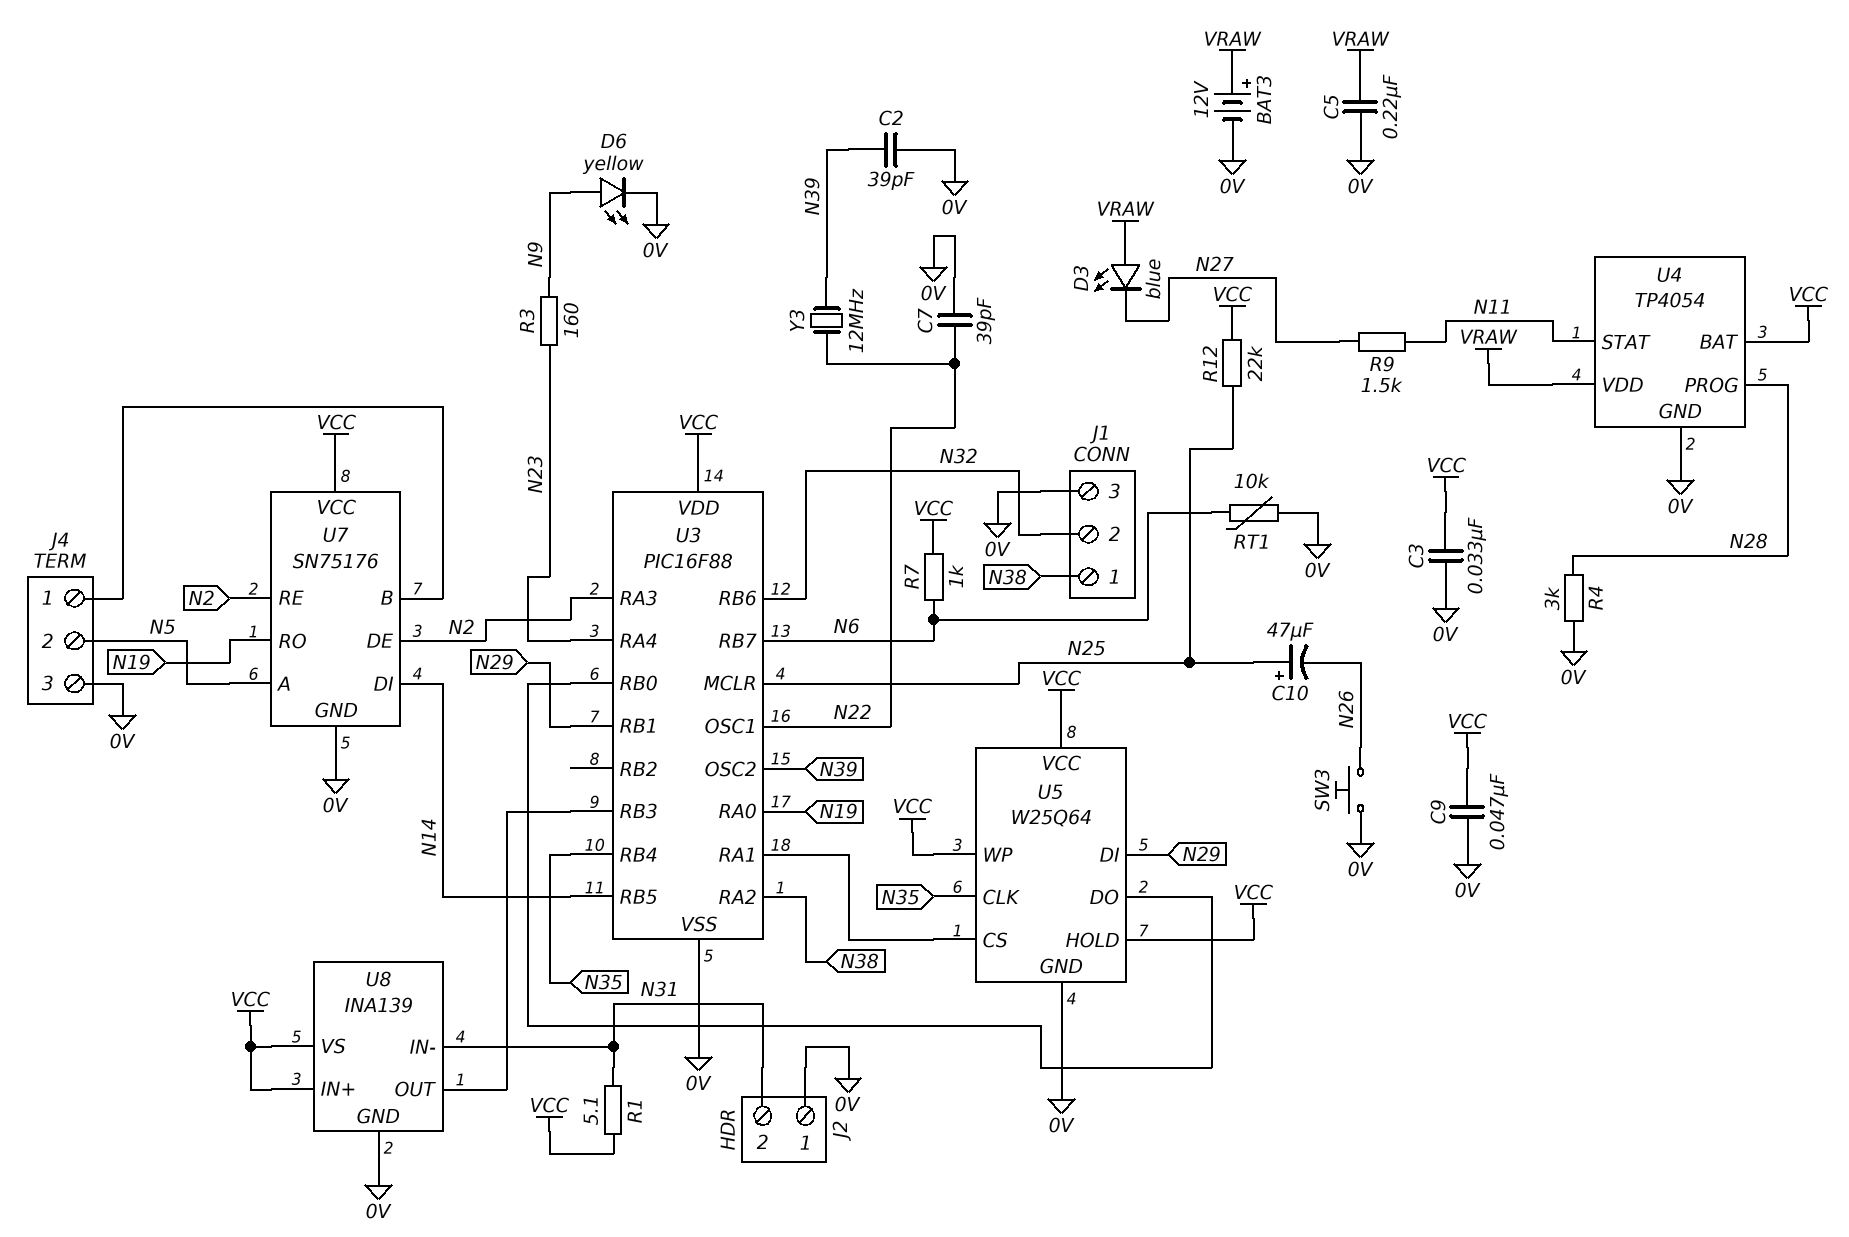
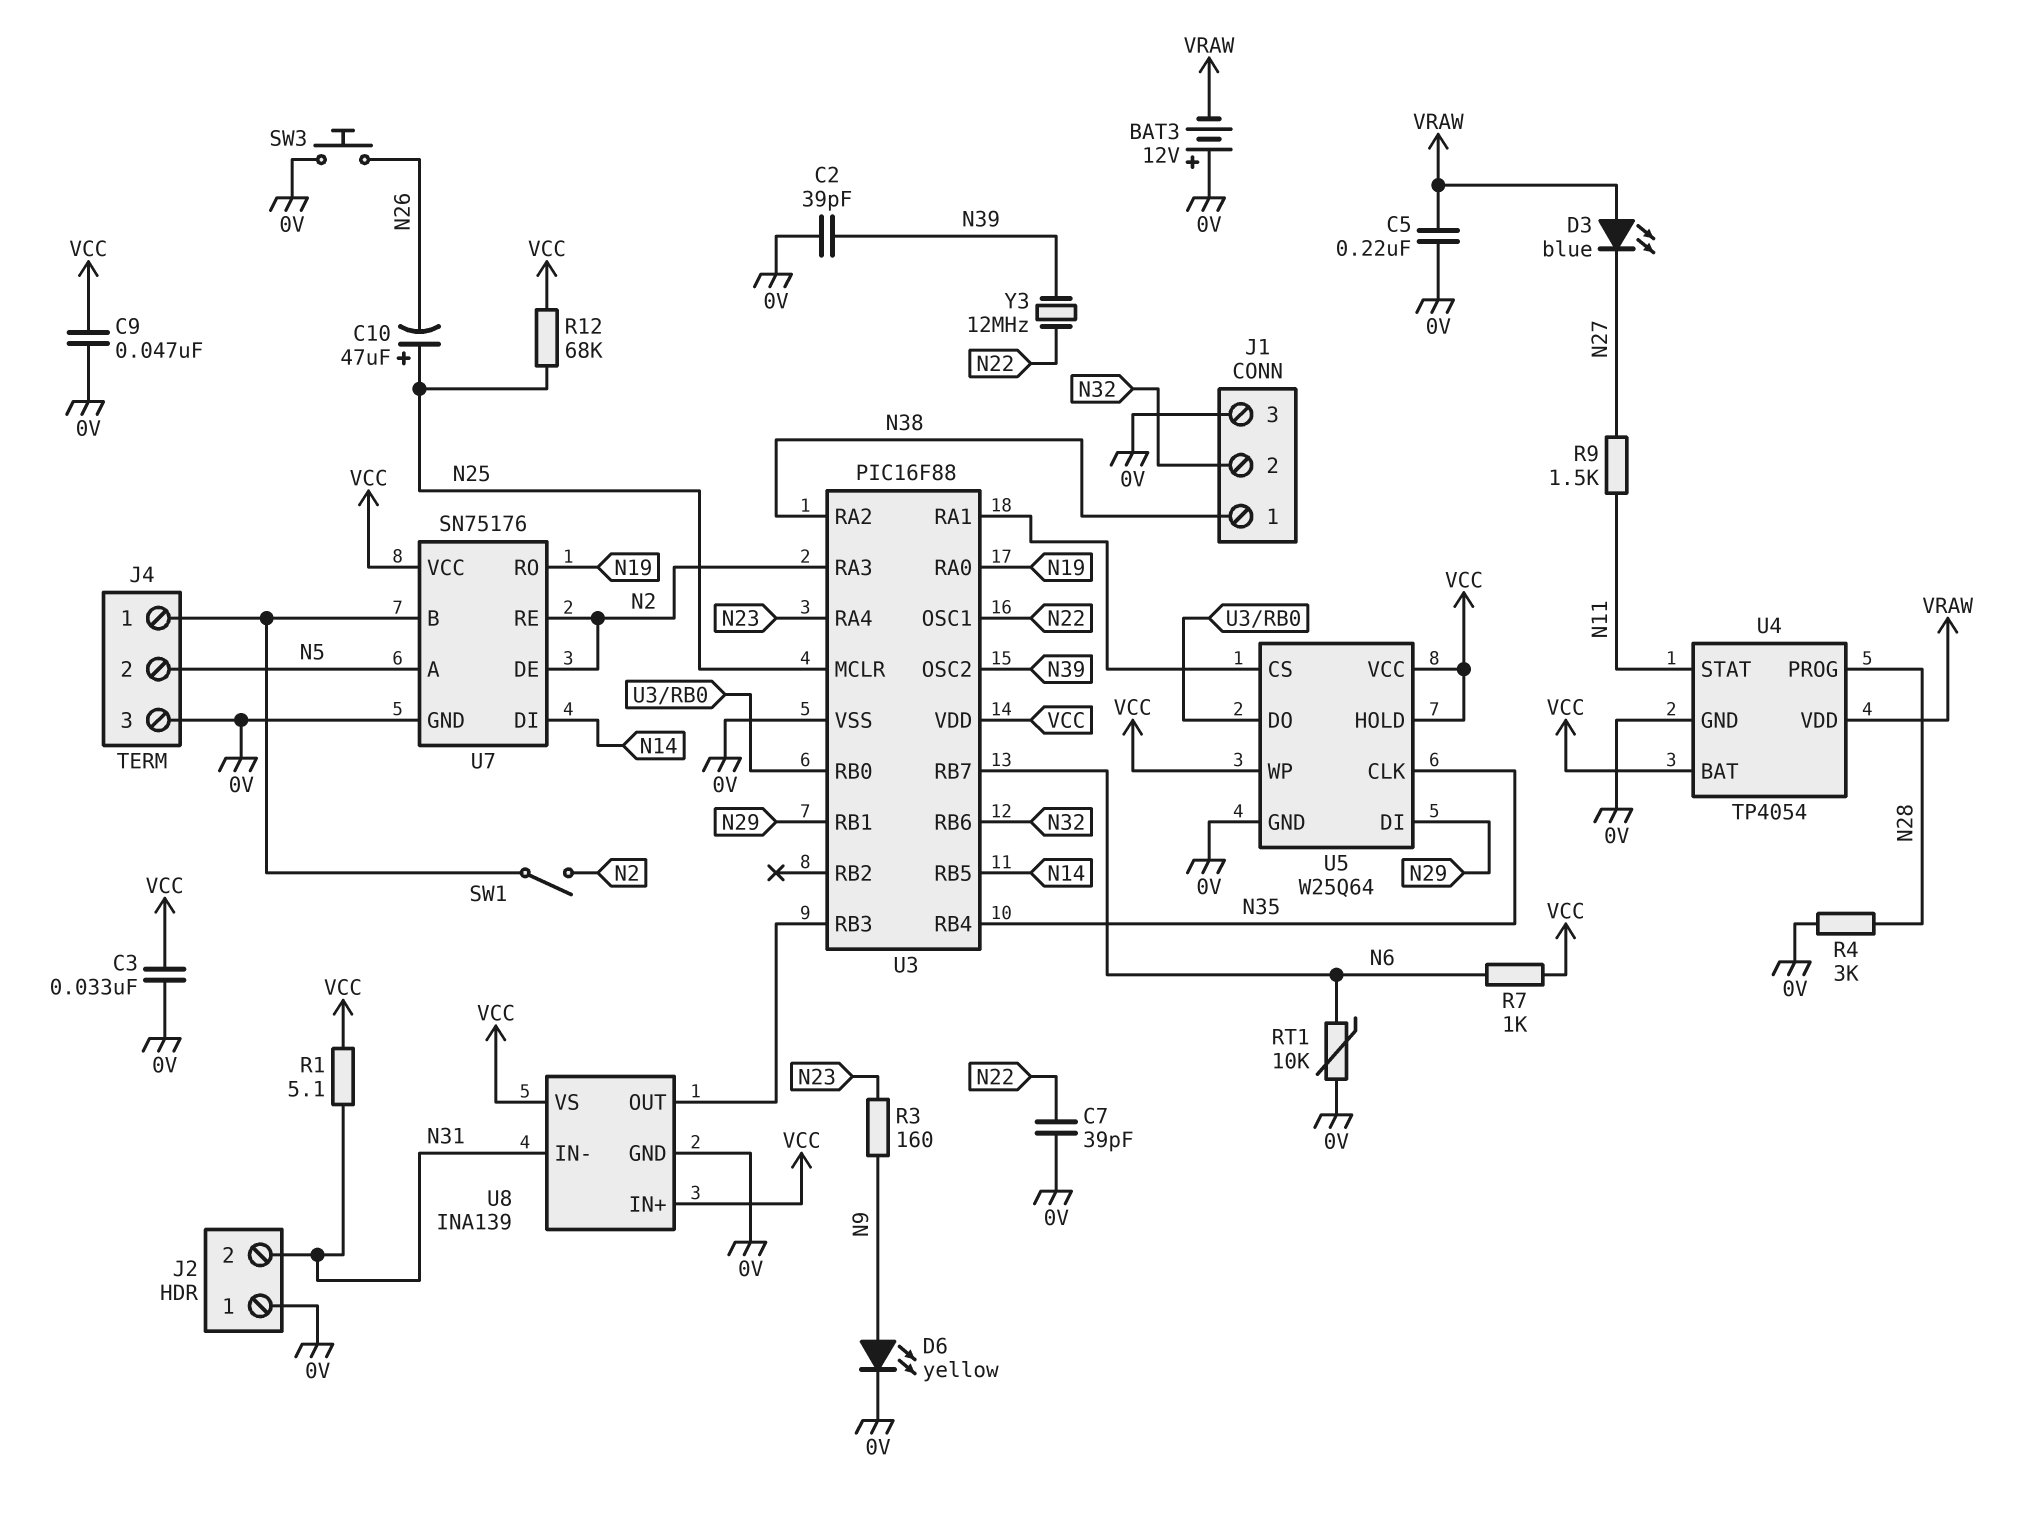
BAT3: 12V (plus VRAW, minus 0V) -> 12V (plus 0V, minus VRAW)
R12: 22k (N25, VCC) -> 68k (N25, VCC)
SW1: none -> switch (J4/1, N2)

